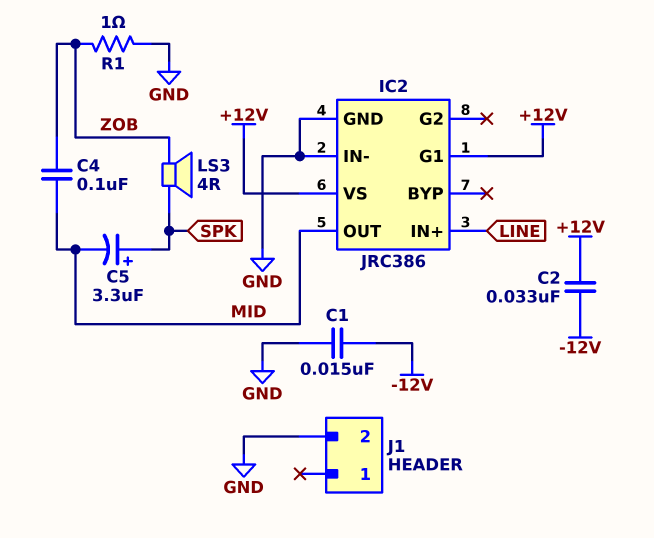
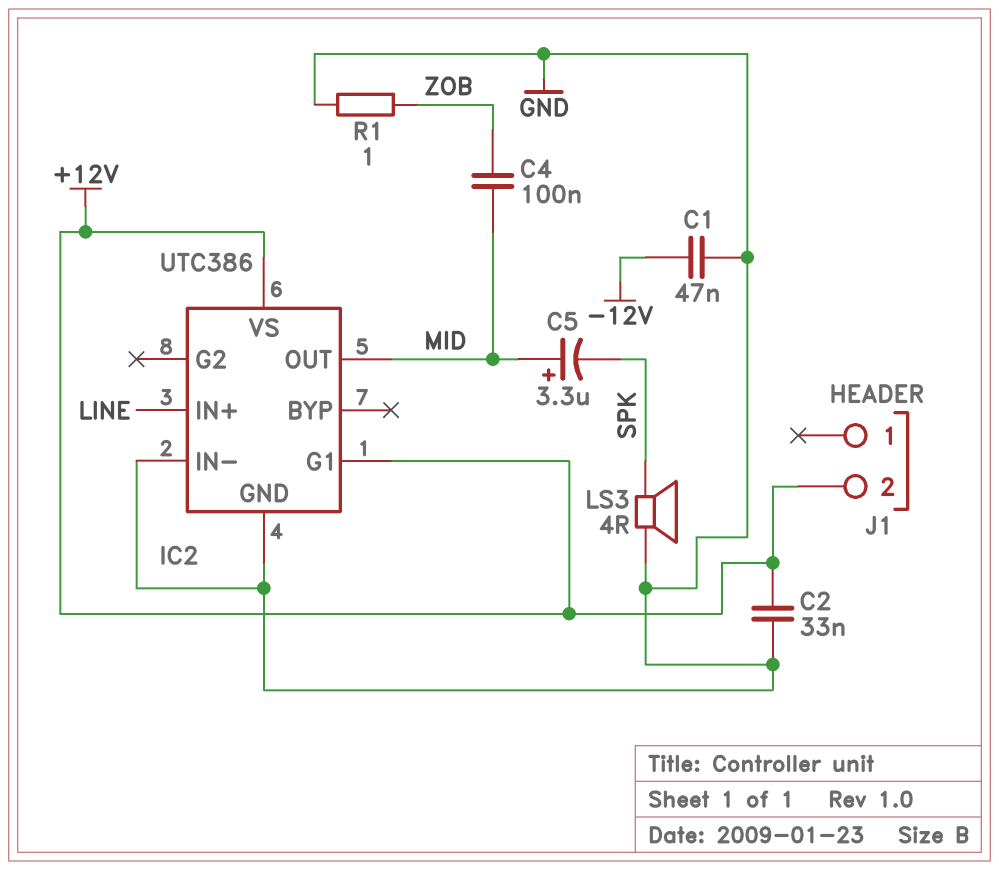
C1: 15nF (-12V, GND) -> 47nF (-12V, GND)
C2: 33nF (+12V, -12V) -> 33nF (+12V, GND)
C5: 3.3uF (plus SPK, minus MID) -> 3.3uF (plus MID, minus SPK)
IC2: JRC386 -> UTC386
J1 pin 2: GND -> +12V
LS3: speaker 4R (SPK, ZOB) -> speaker 4R (GND, SPK)

